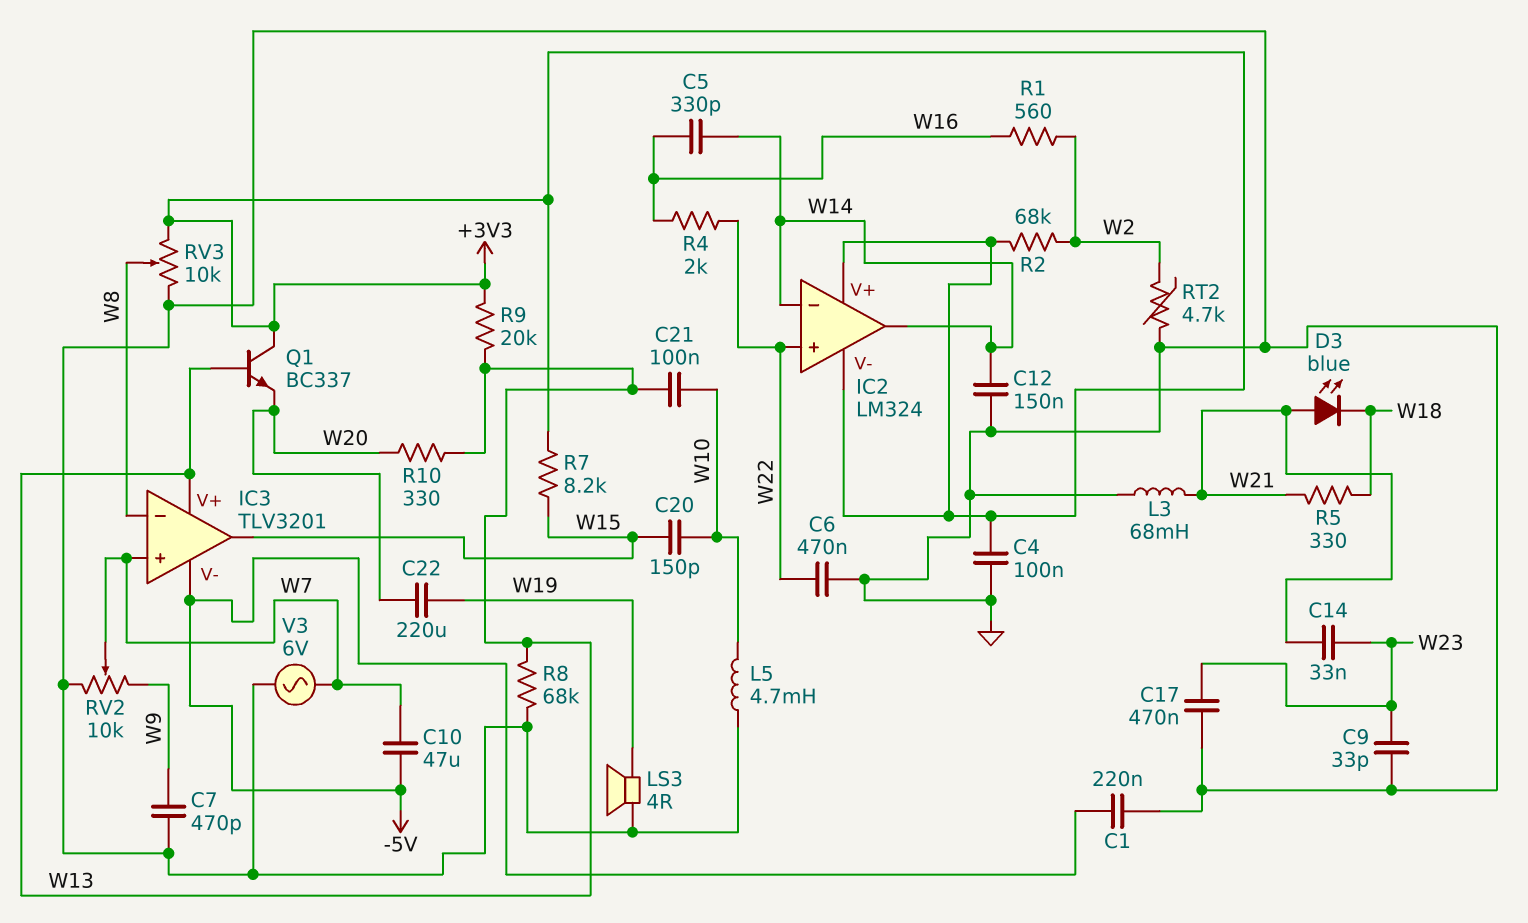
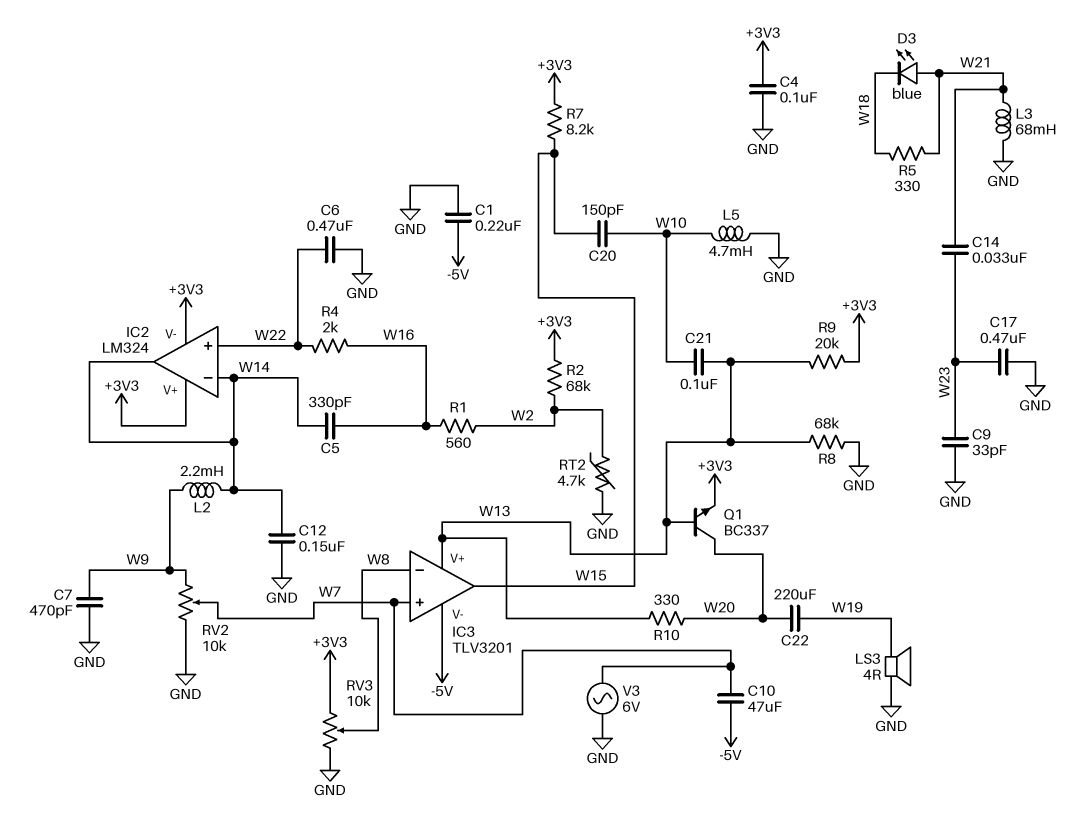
L2: none -> 2.2mH (W9, W14)
Q1: NPN BC337 (B W13, C +3V3, E W20) -> NPN BC337 (B W13, C W20, E +3V3)

